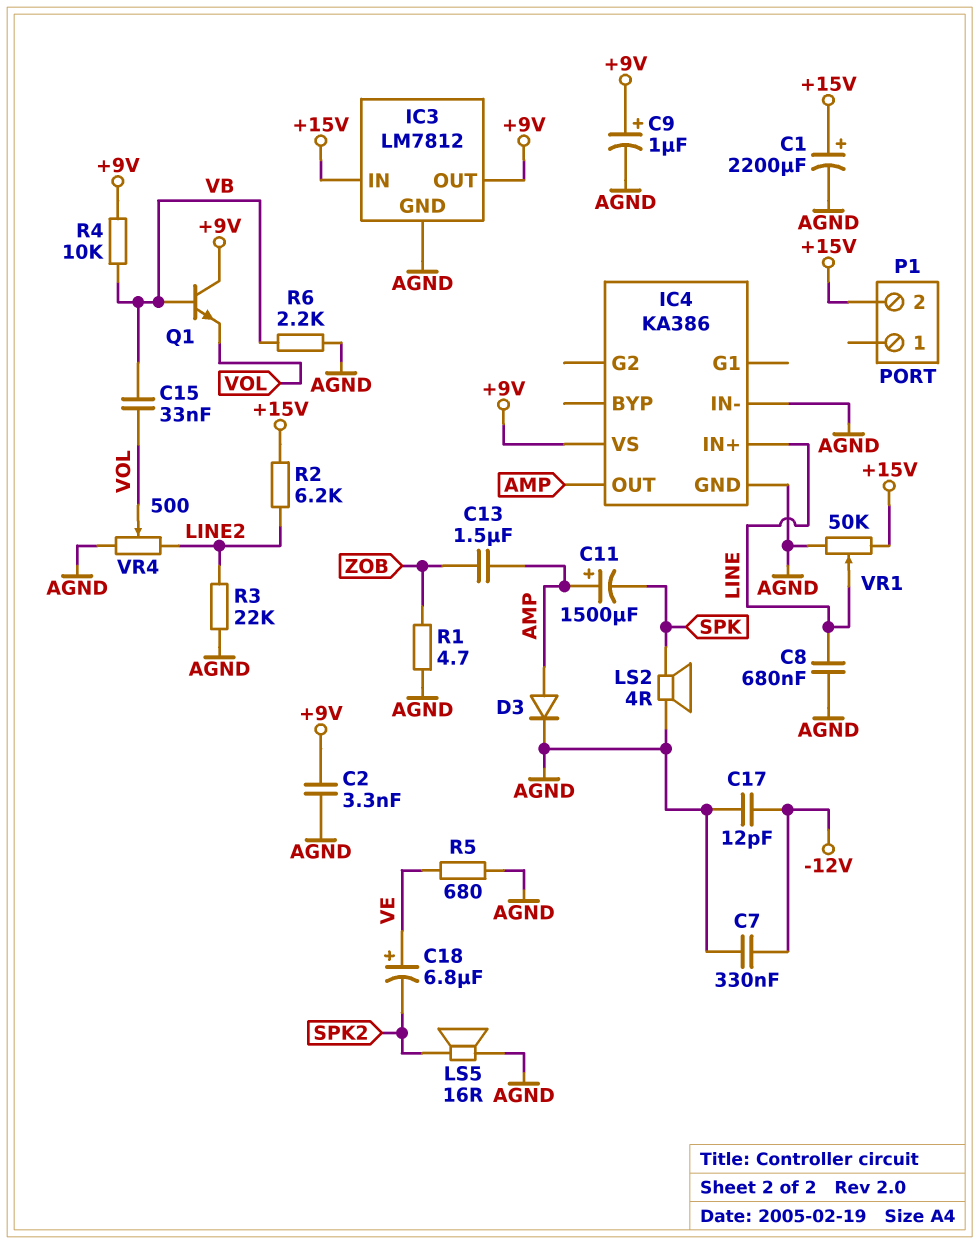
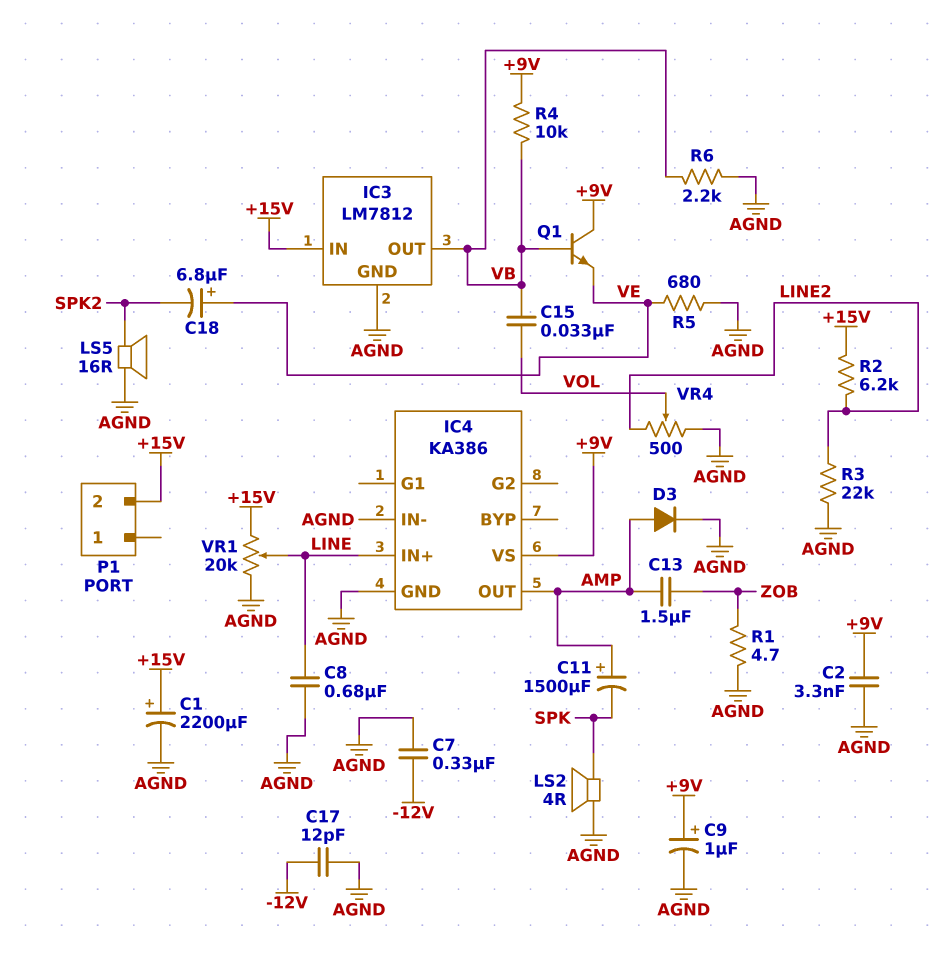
IC3 pin OUT: +9V -> VB
Q1: NPN (B VB, C +9V, E VOL) -> NPN (B VB, C +9V, E VE)
VR1: 50k (+15V, AGND, wiper LINE) -> 20k (+15V, AGND, wiper LINE)

